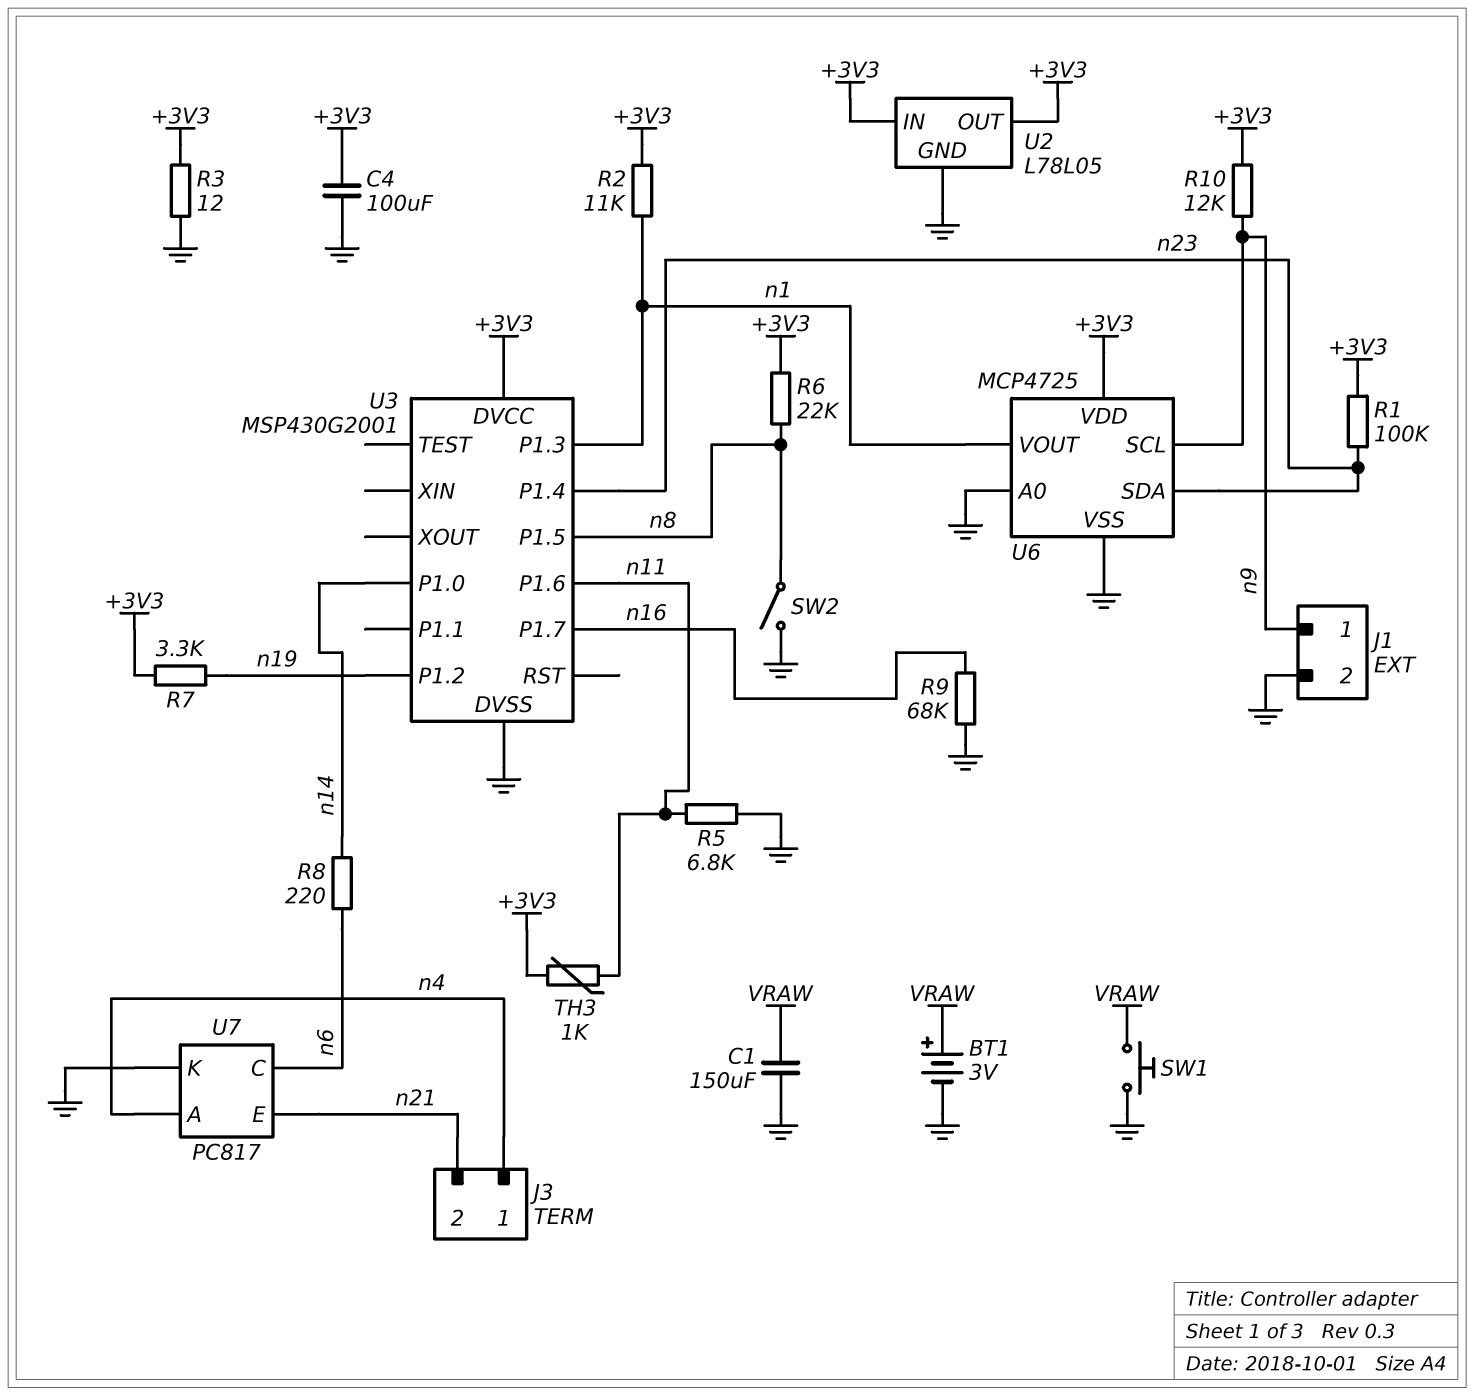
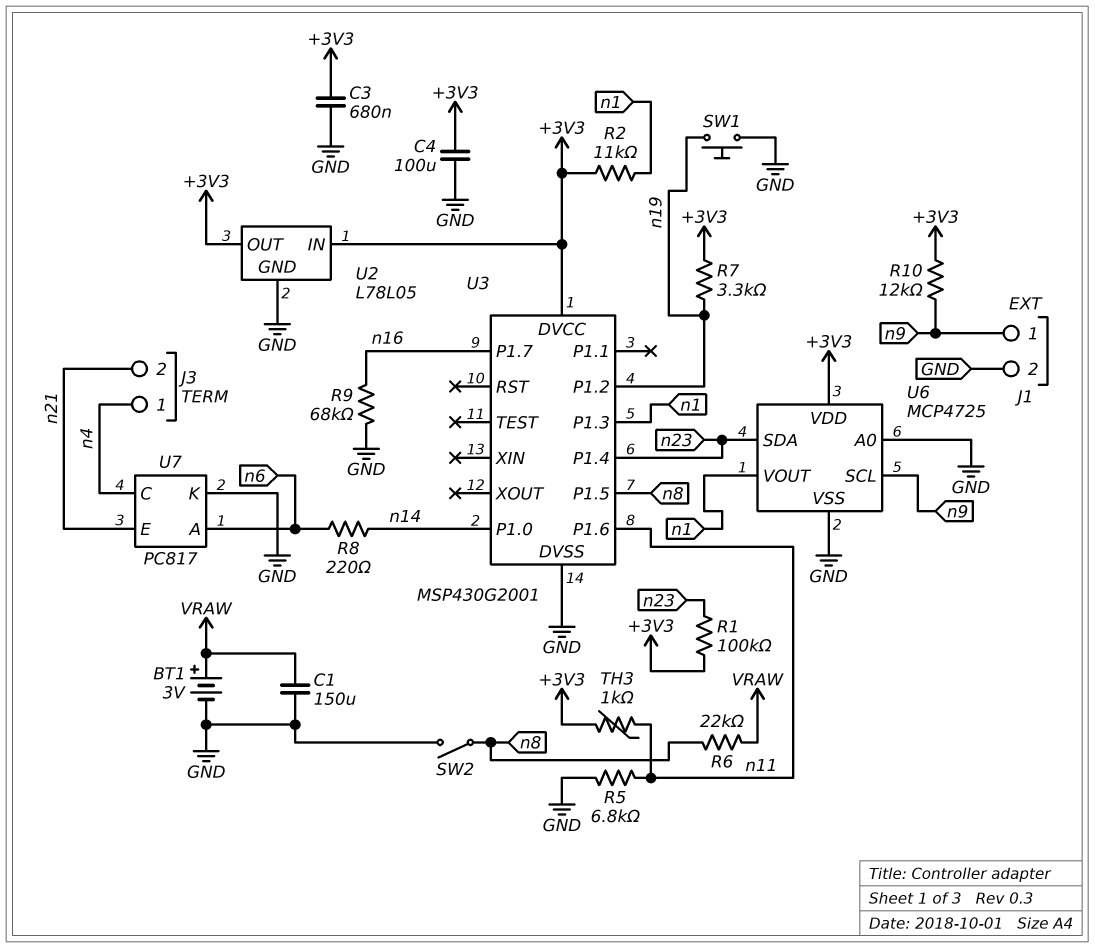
C3: none -> 680nF (+3V3, GND)
R3: 12 (+3V3, GND) -> none
R6: 22k (+3V3, n8) -> 22k (VRAW, n8)
SW1: button (GND, VRAW) -> button (GND, n19)
U7 pin A: n4 -> n6
U7 pin C: n6 -> n4

